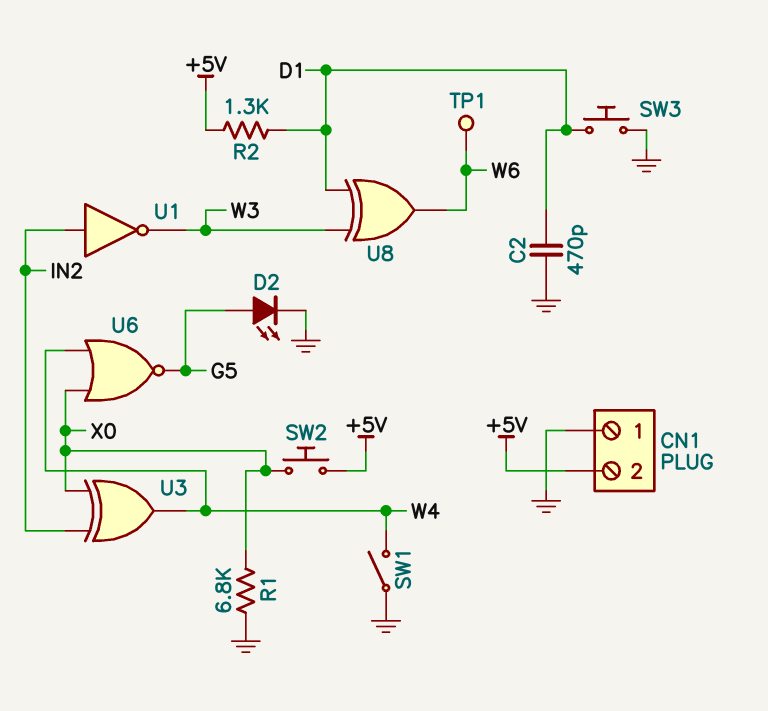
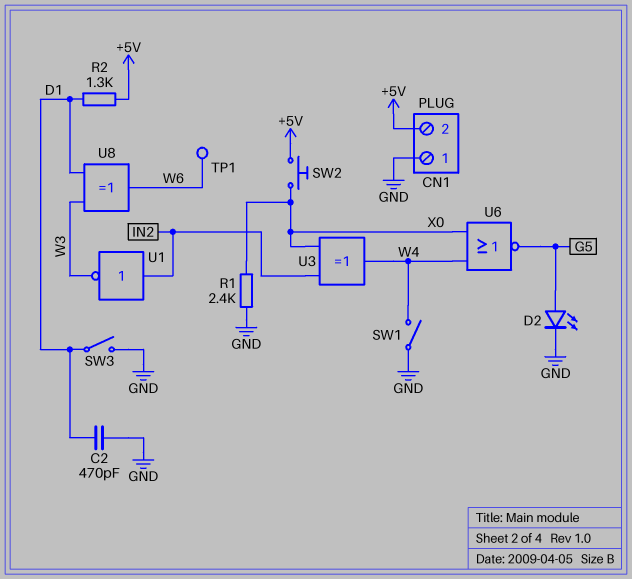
R1: 6.8k (GND, X0) -> 2.4k (GND, X0)
SW3: button (D1, GND) -> switch (D1, GND)

